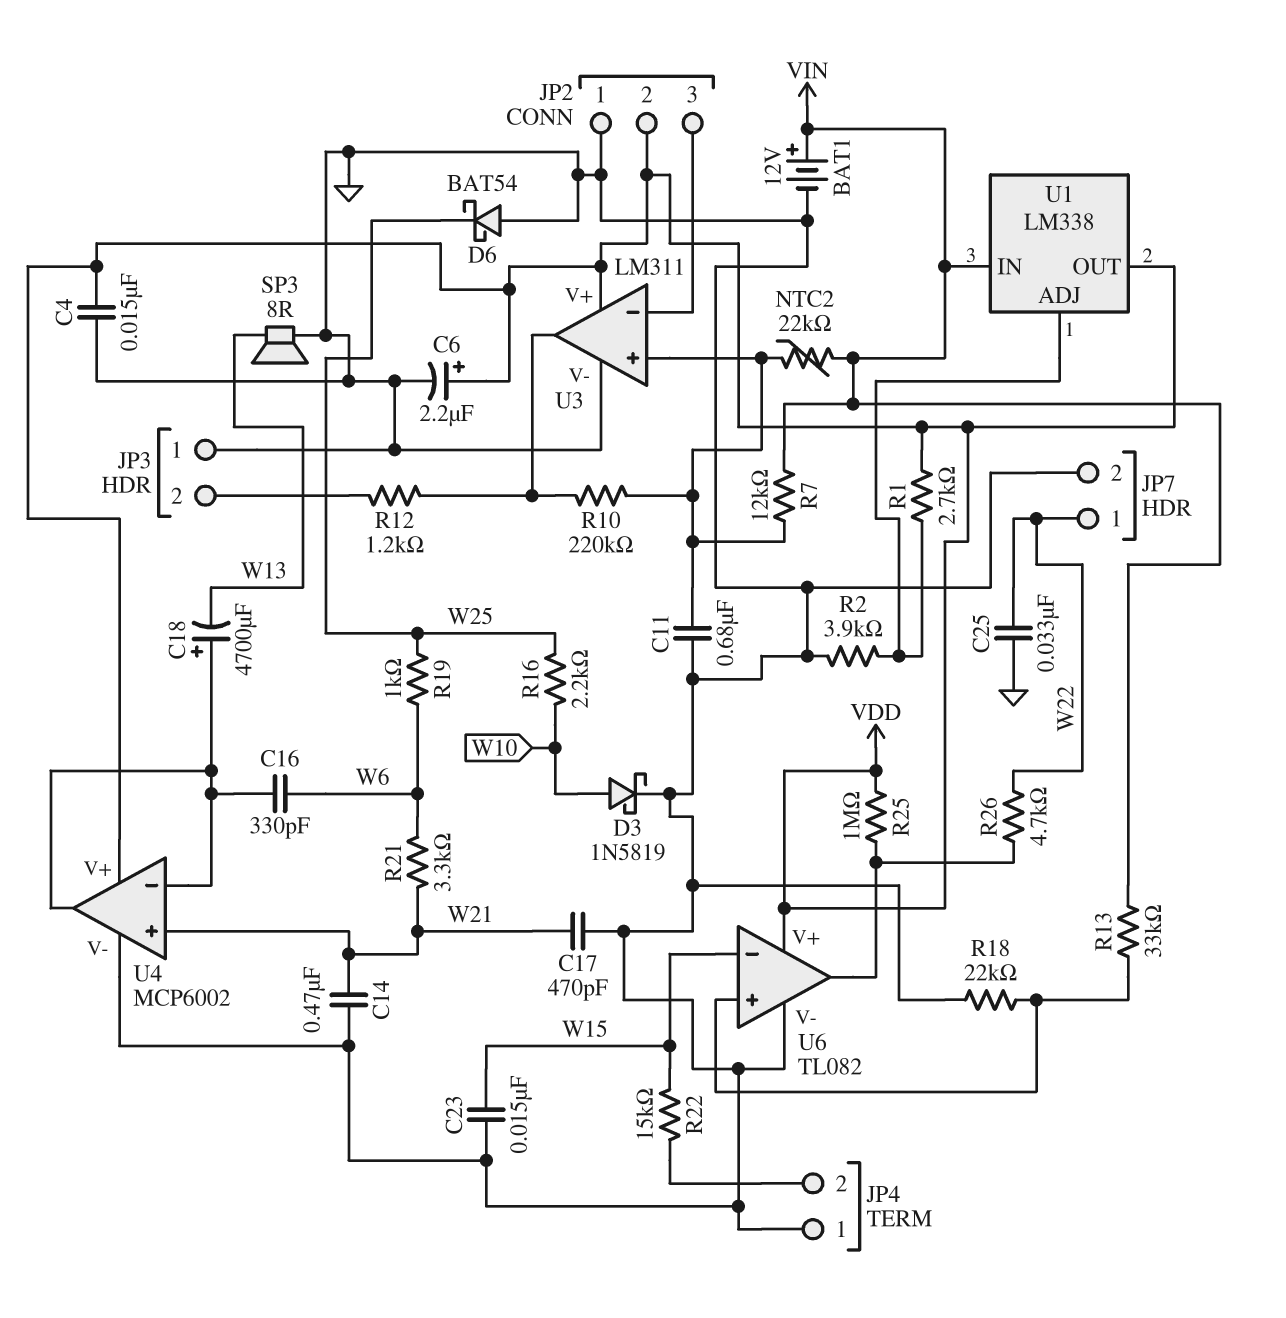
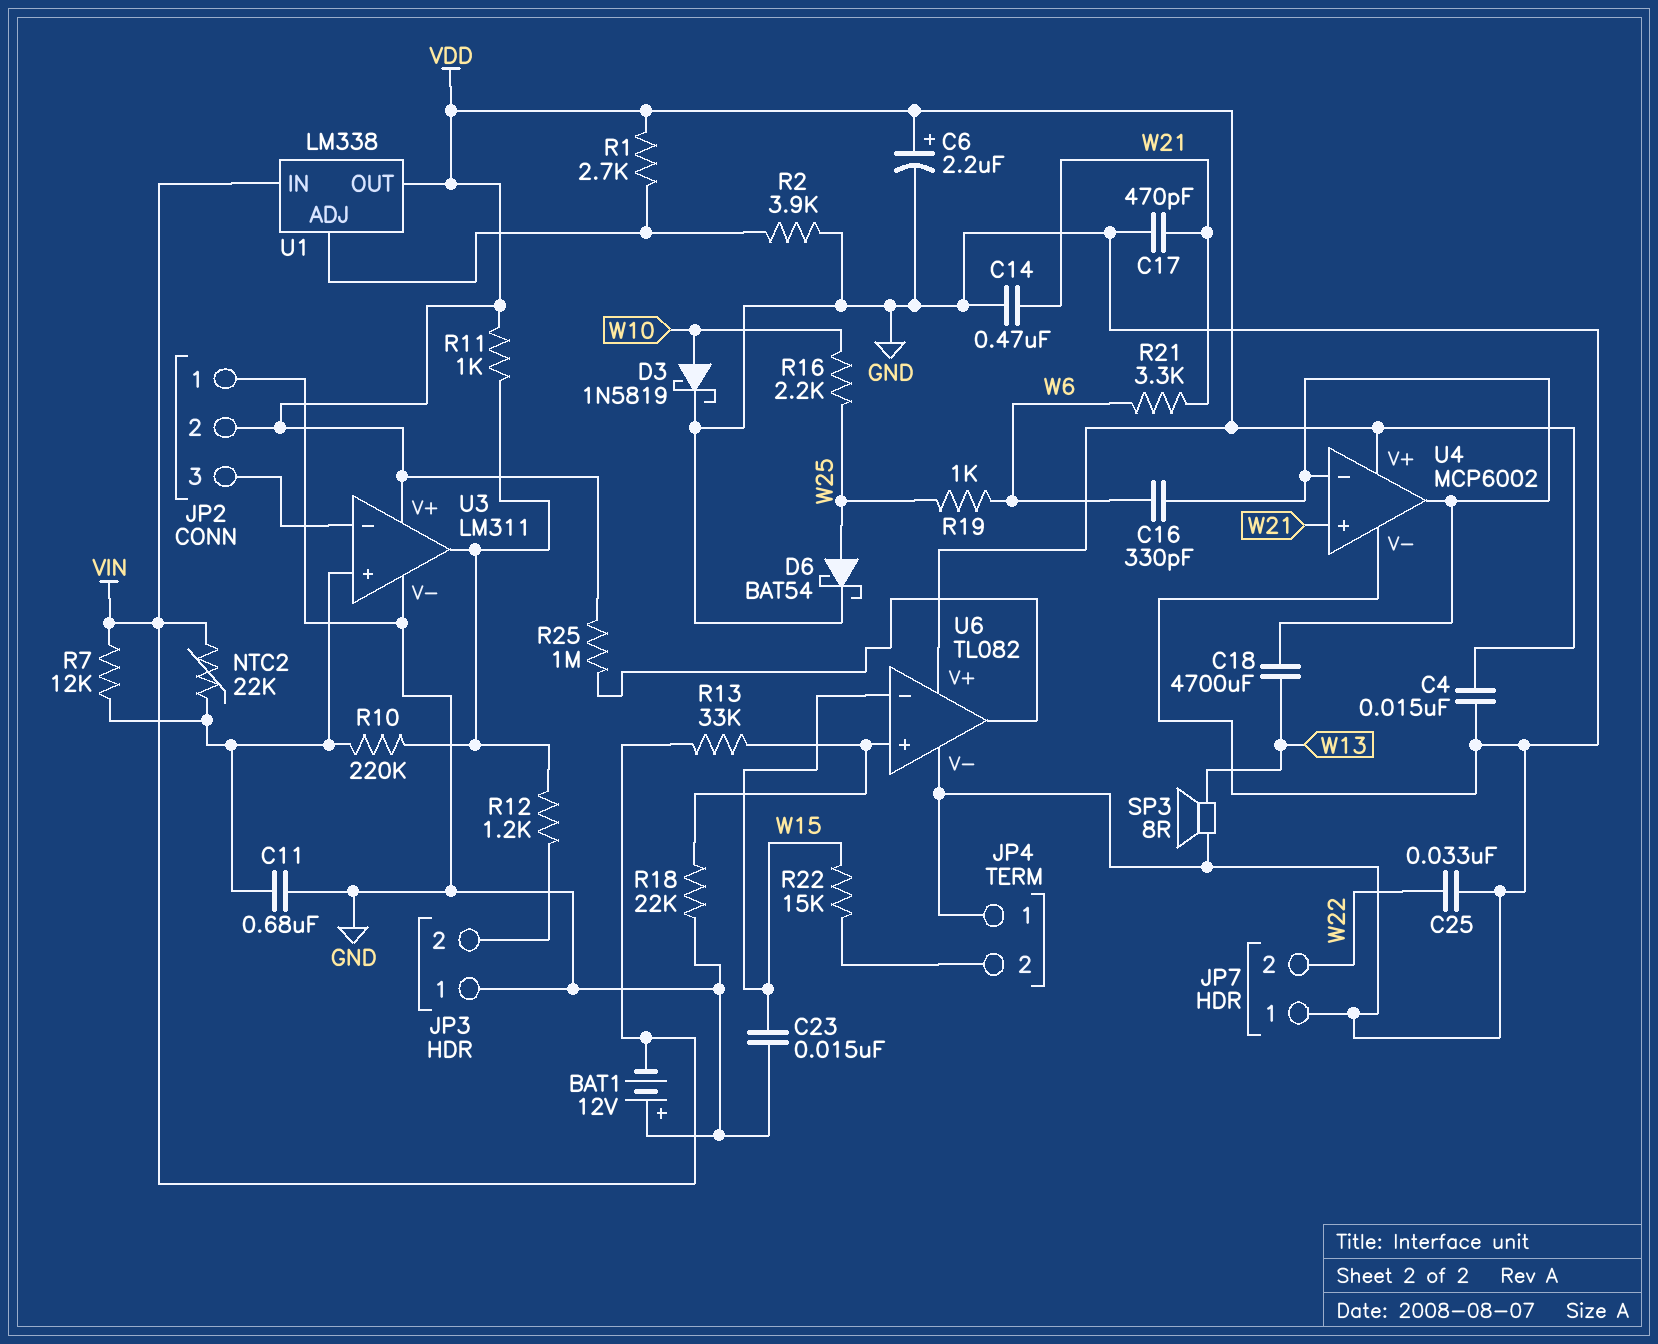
BAT1: 12V (plus VIN, minus GND) -> 12V (plus GND, minus VIN)
C18: 4700uF (plus U4/in-, minus W13) -> 4700uF (U4/in-, W13)
D6: schottky BAT54 (A GND, K W25) -> schottky BAT54 (A W25, K GND)
JP7 pin 1: W22 -> GND
JP7 pin 2: GND -> W22
R11: none -> 1k (U3/out, VDD)
R26: 4.7k (U6/out, W22) -> none

